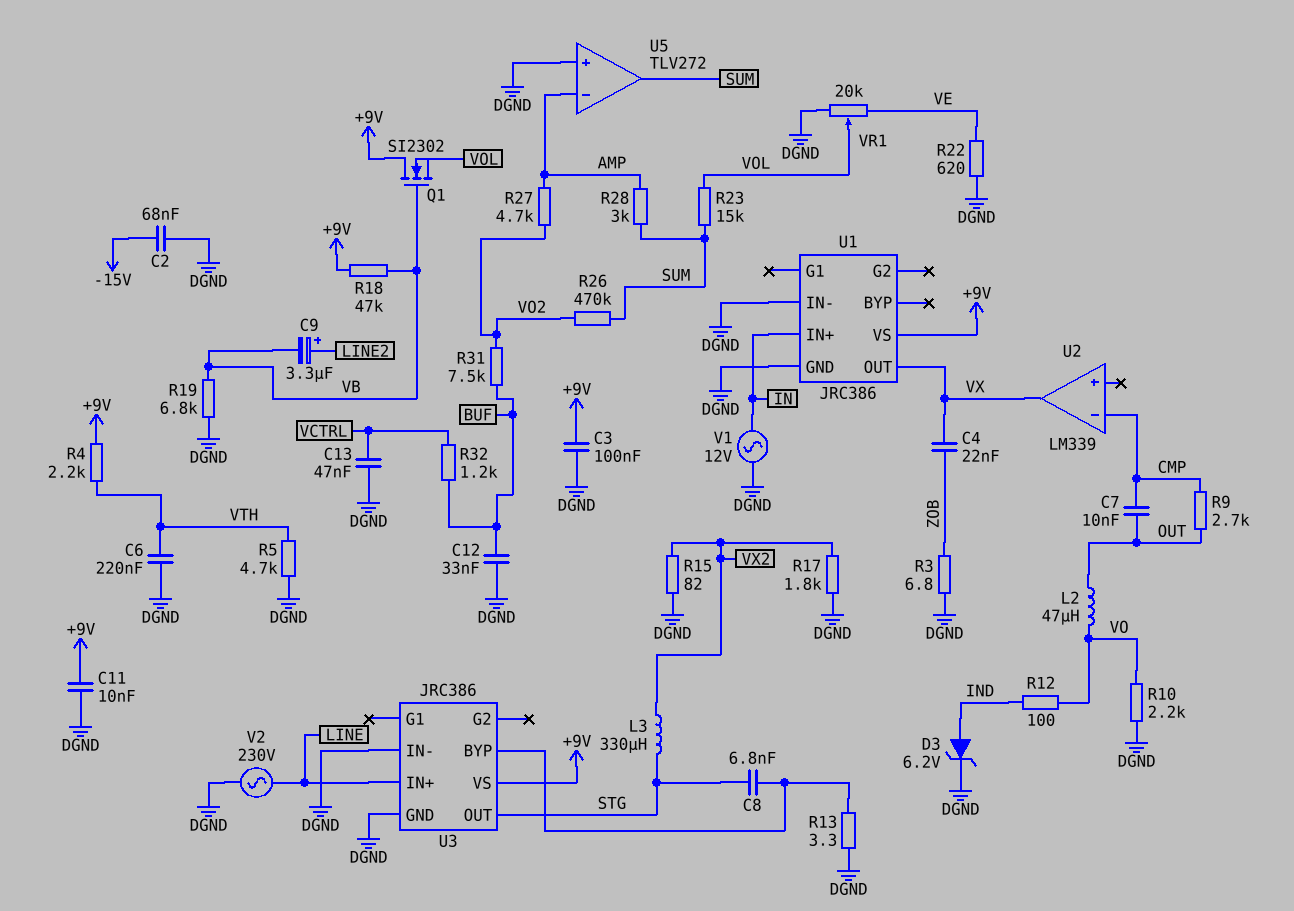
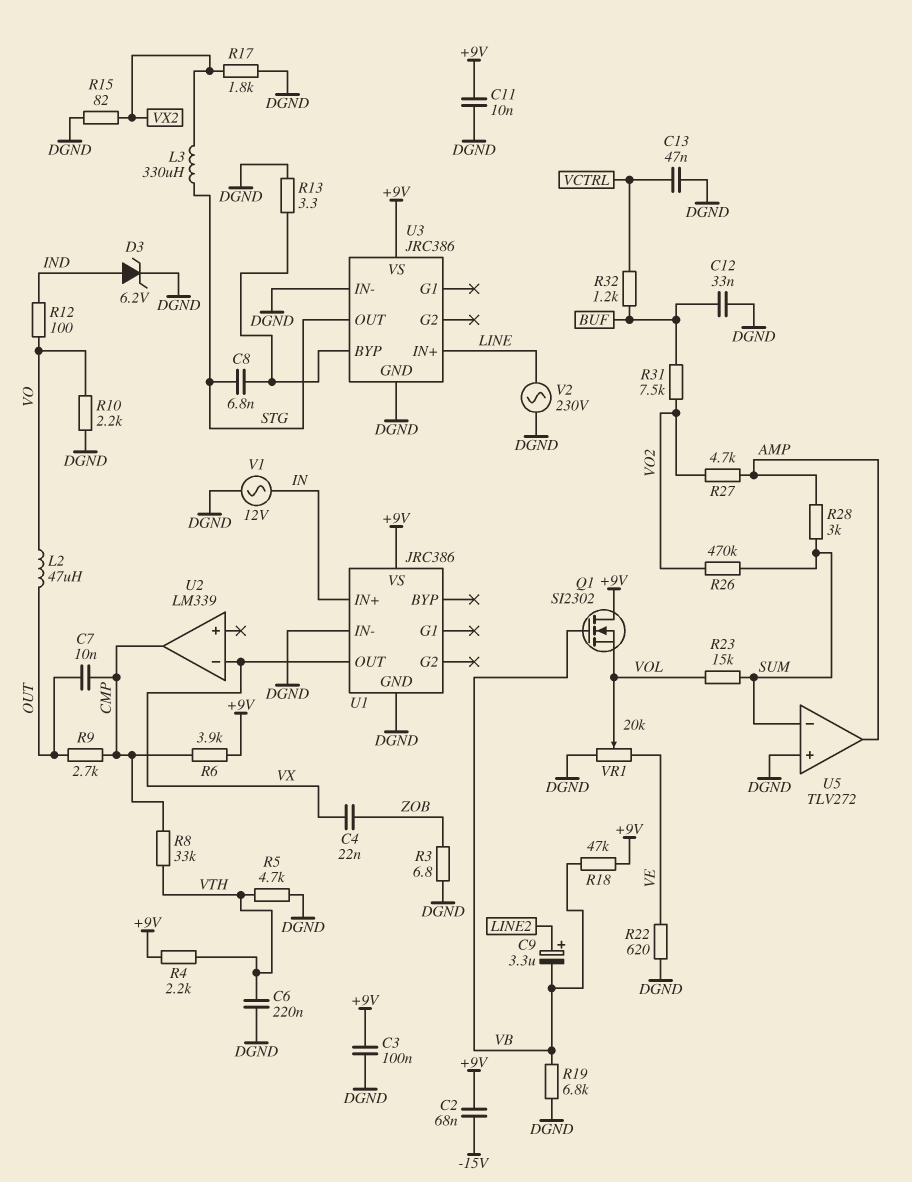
C2: 68nF (-15V, DGND) -> 68nF (+9V, -15V)
R6: none -> 3.9k (+9V, CMP)
R8: none -> 33k (CMP, VTH)
U2 pin in-: CMP -> VX
U2 pin out: VX -> CMP
U5 pin in-: AMP -> SUM
U5 pin out: SUM -> AMP

